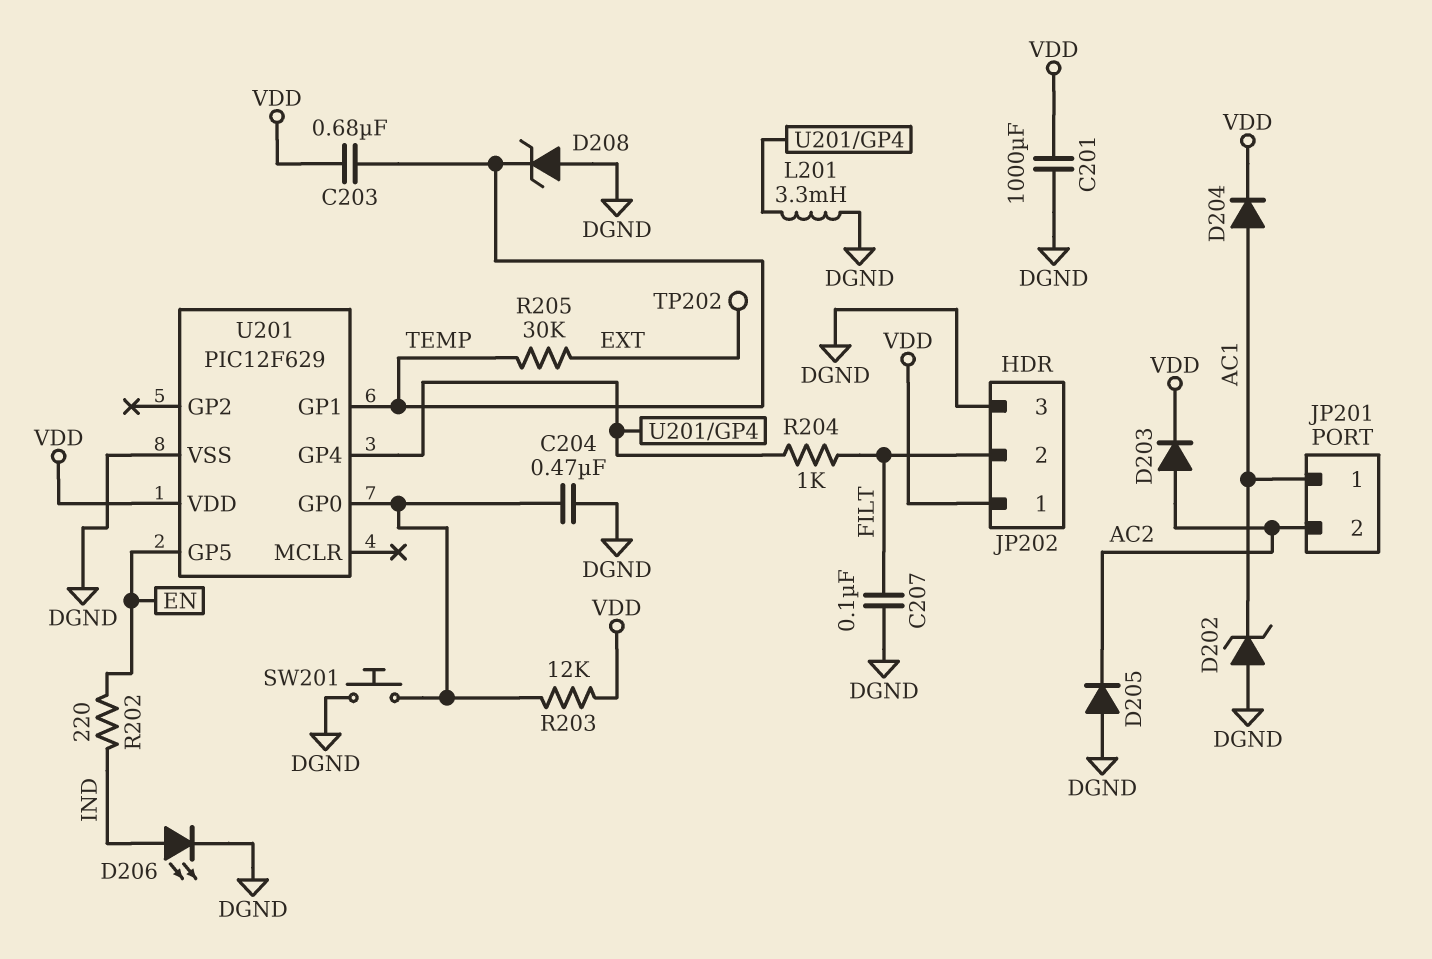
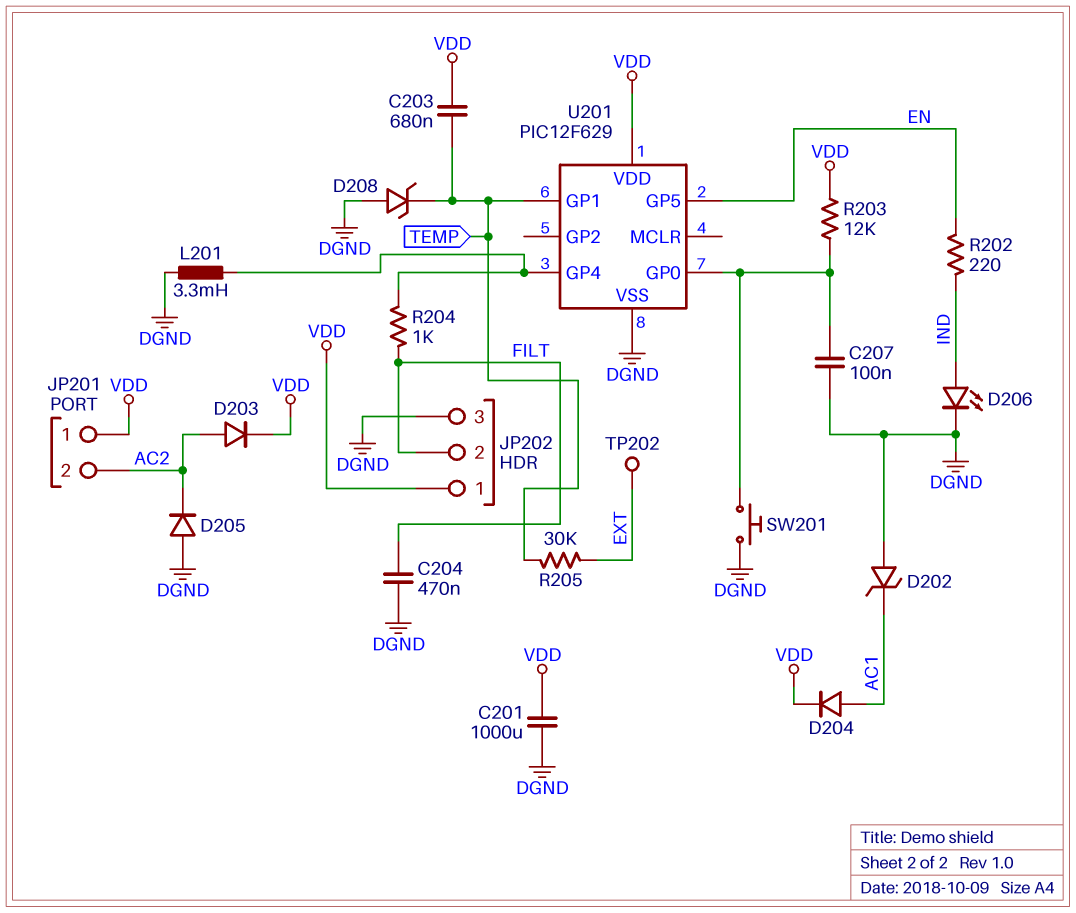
C204: 470nF (DGND, U201/GP0) -> 470nF (DGND, FILT)
C207: 100nF (DGND, FILT) -> 100nF (DGND, U201/GP0)
JP201 pin 1: AC1 -> VDD

